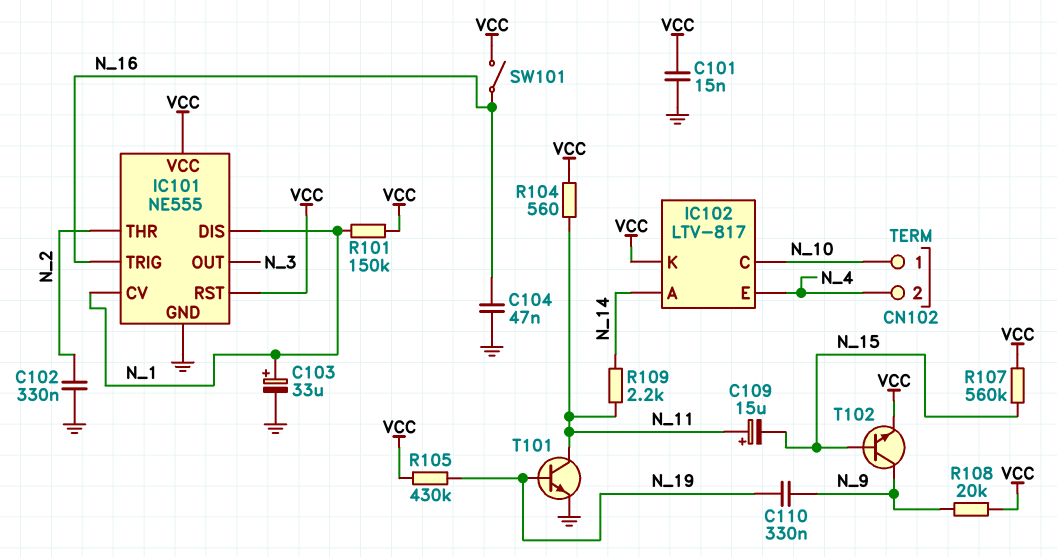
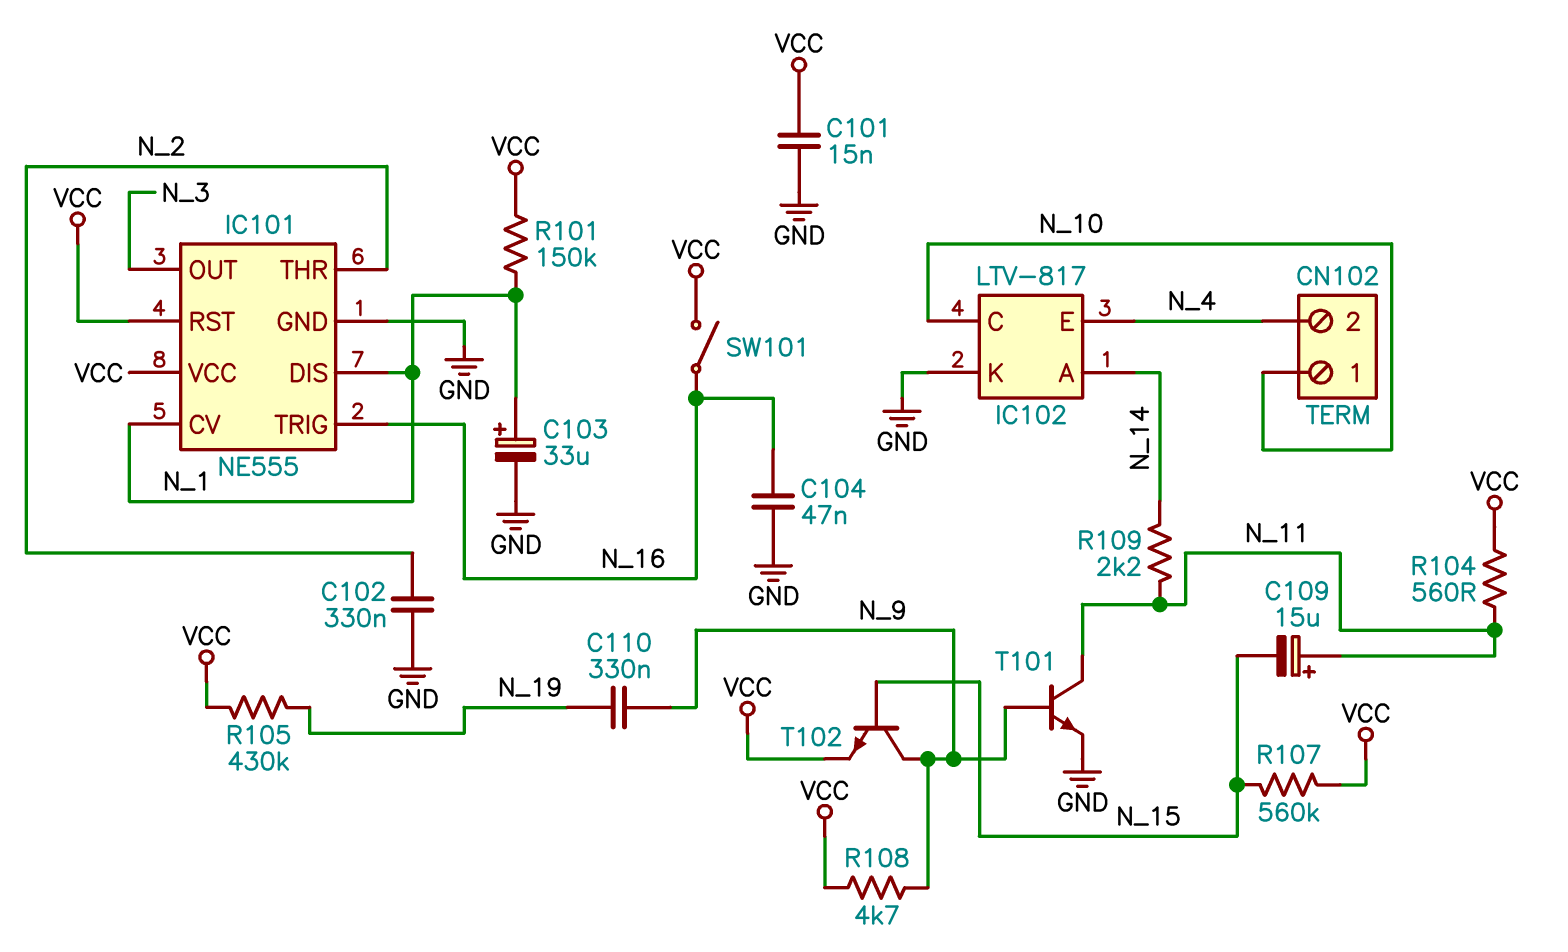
IC102 pin K: VCC -> GND
R108: 20k (N_9, VCC) -> 4.7k (N_9, VCC)
T101: NPN (B N_19, C N_11, E GND) -> NPN (B N_9, C N_11, E GND)

